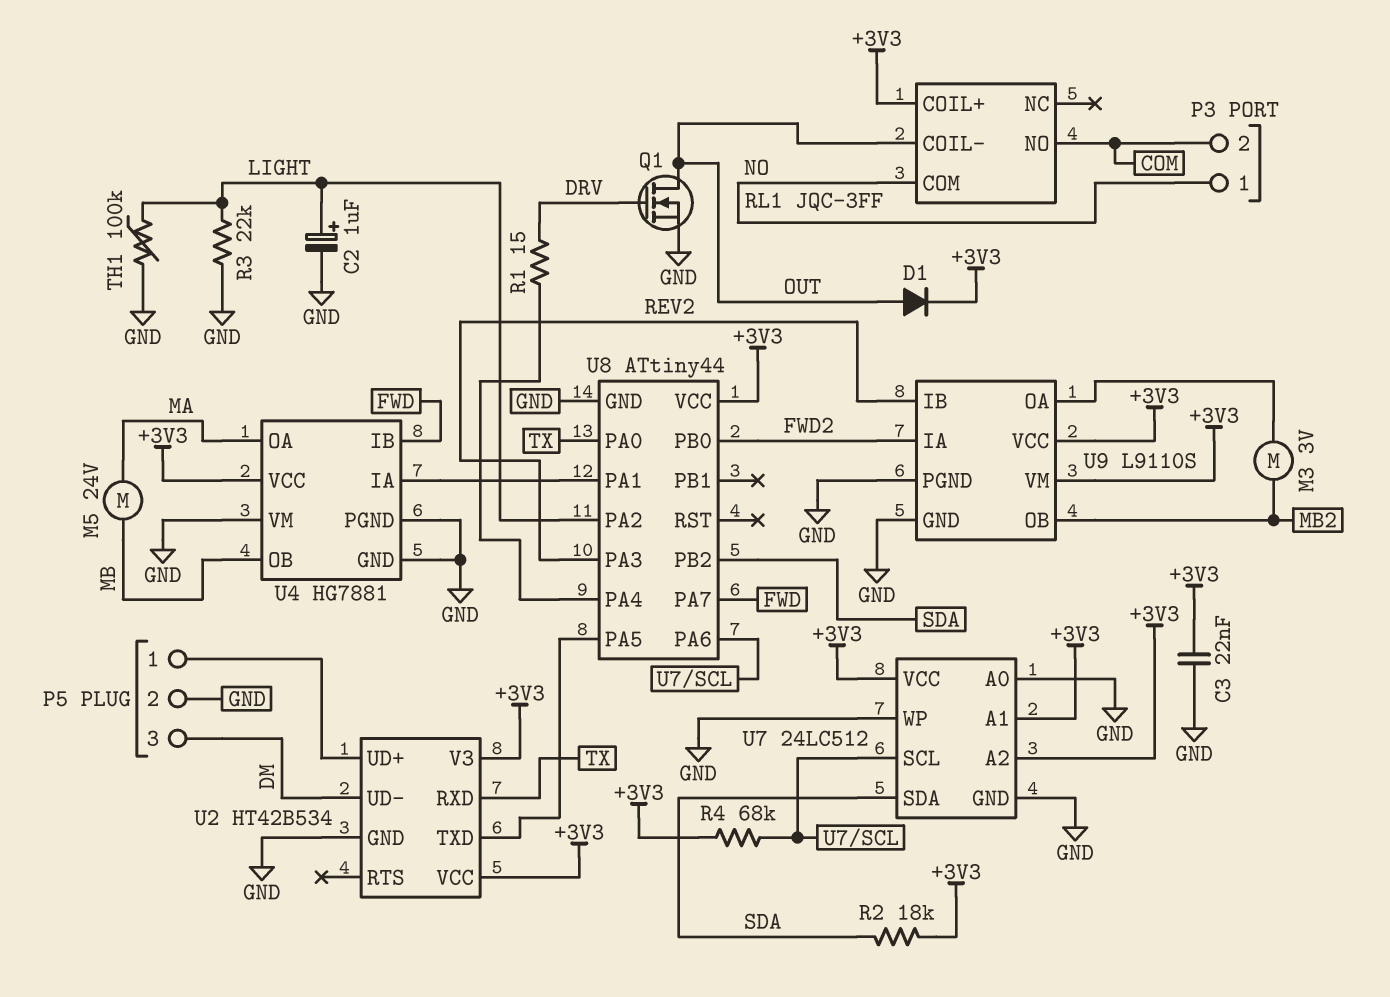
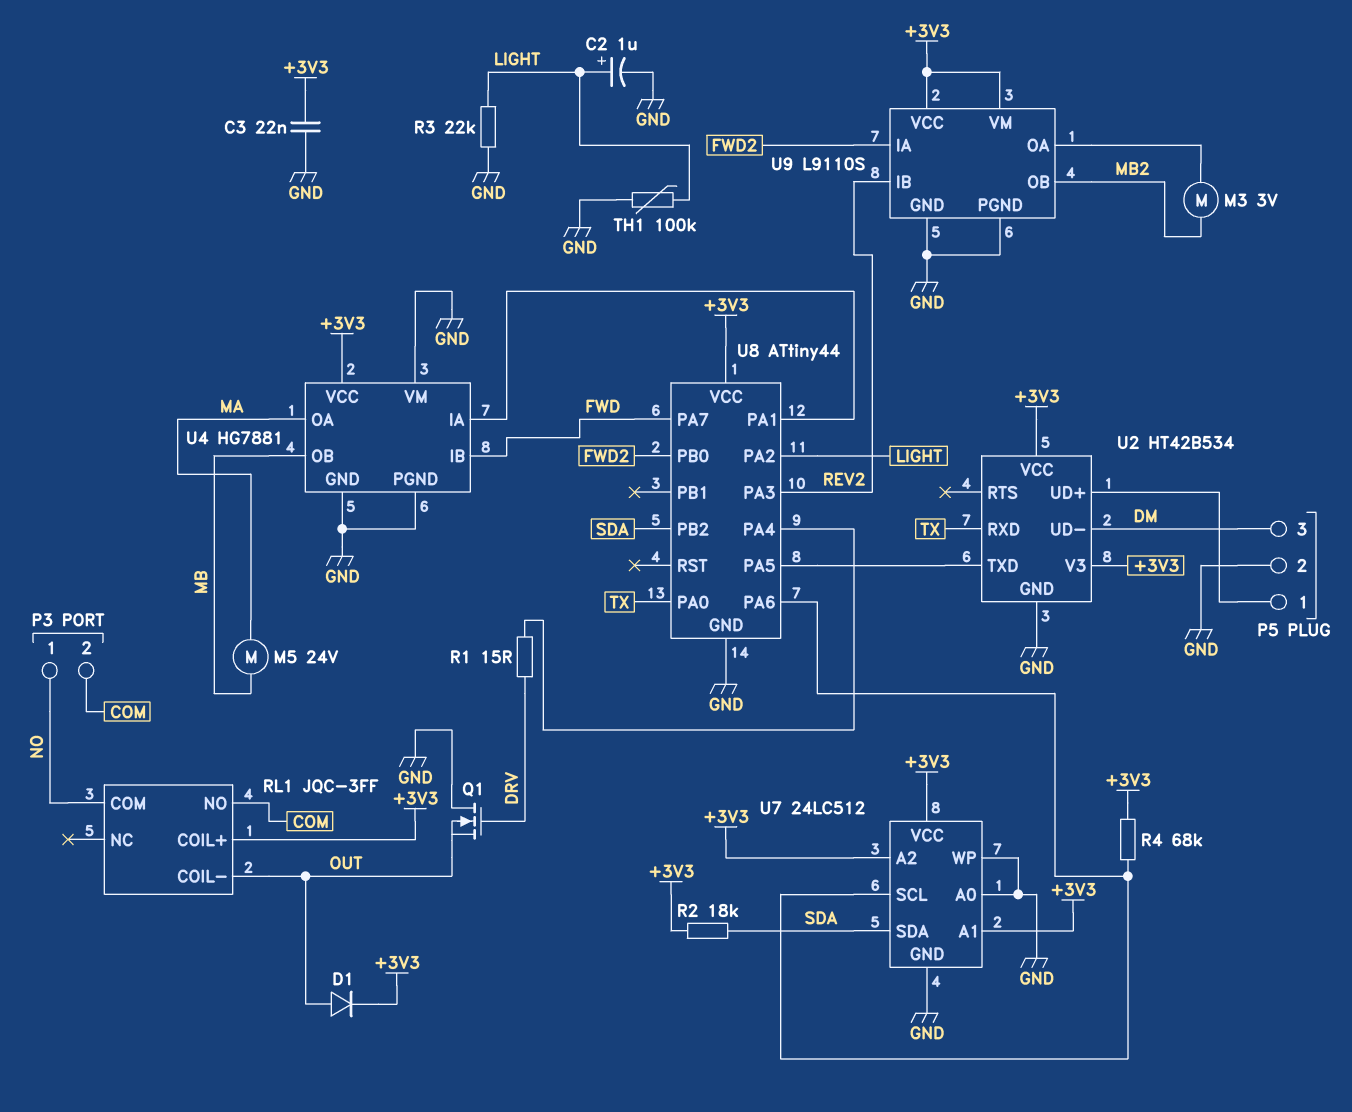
Q1: NMOS (G DRV, D OUT, S GND) -> NMOS (G DRV, D GND, S OUT)

